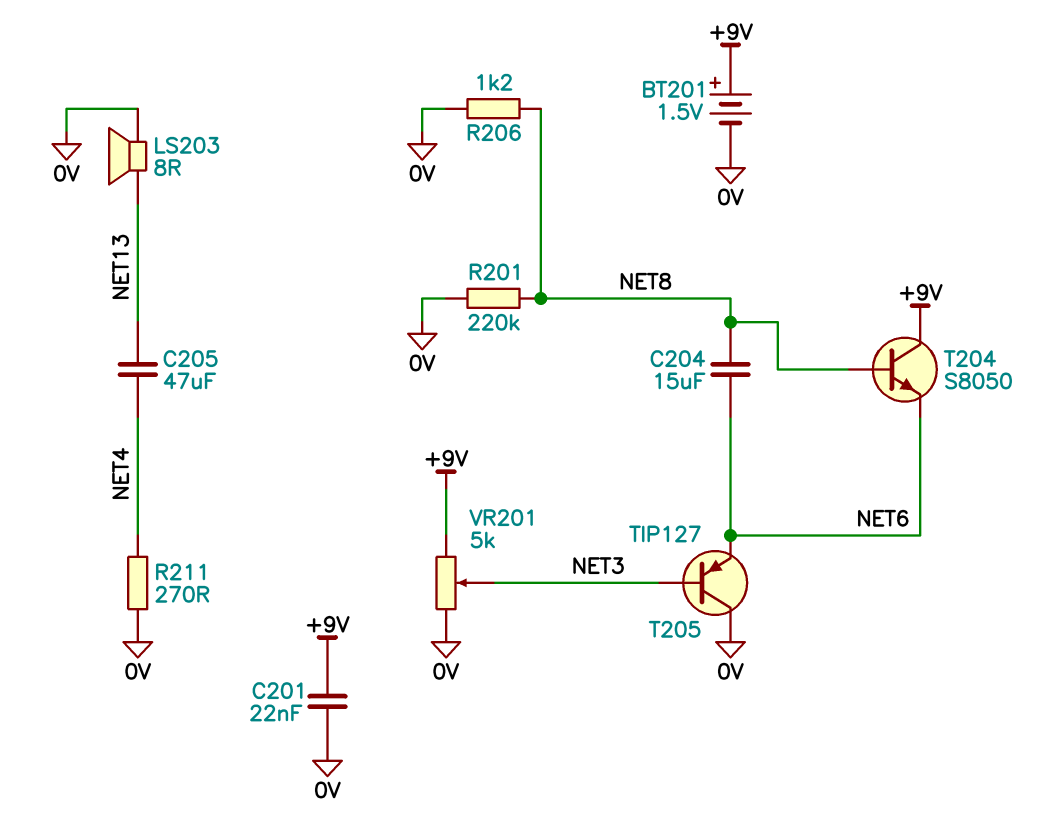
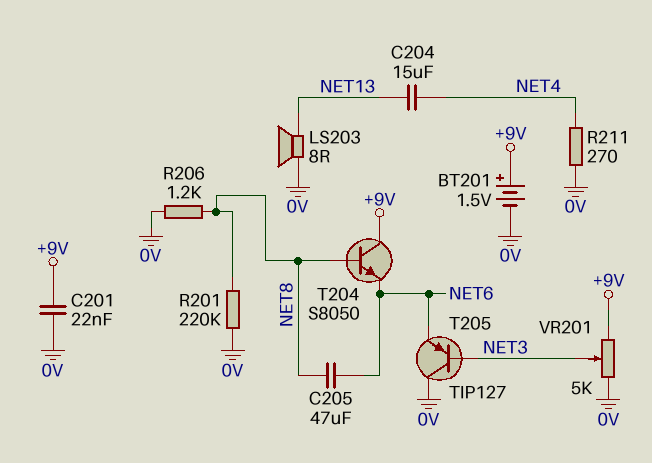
C204: 15uF (NET6, NET8) -> 15uF (NET4, NET13)
C205: 47uF (NET4, NET13) -> 47uF (NET6, NET8)

